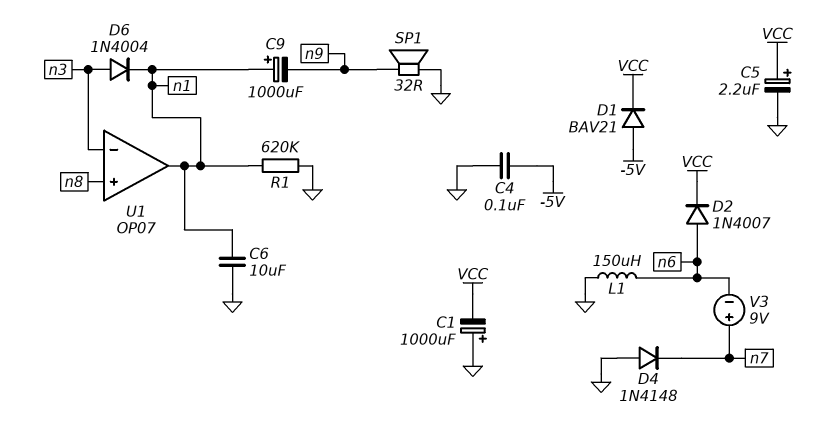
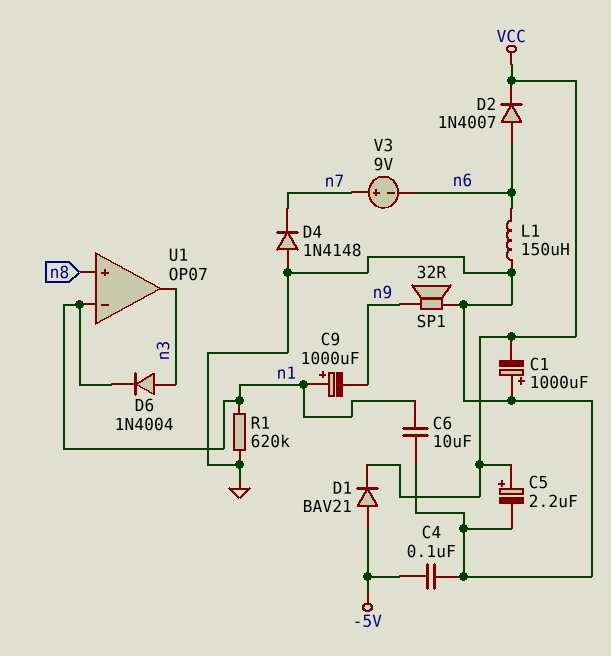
U1 pin in-: n3 -> n1
U1 pin out: n1 -> n3

